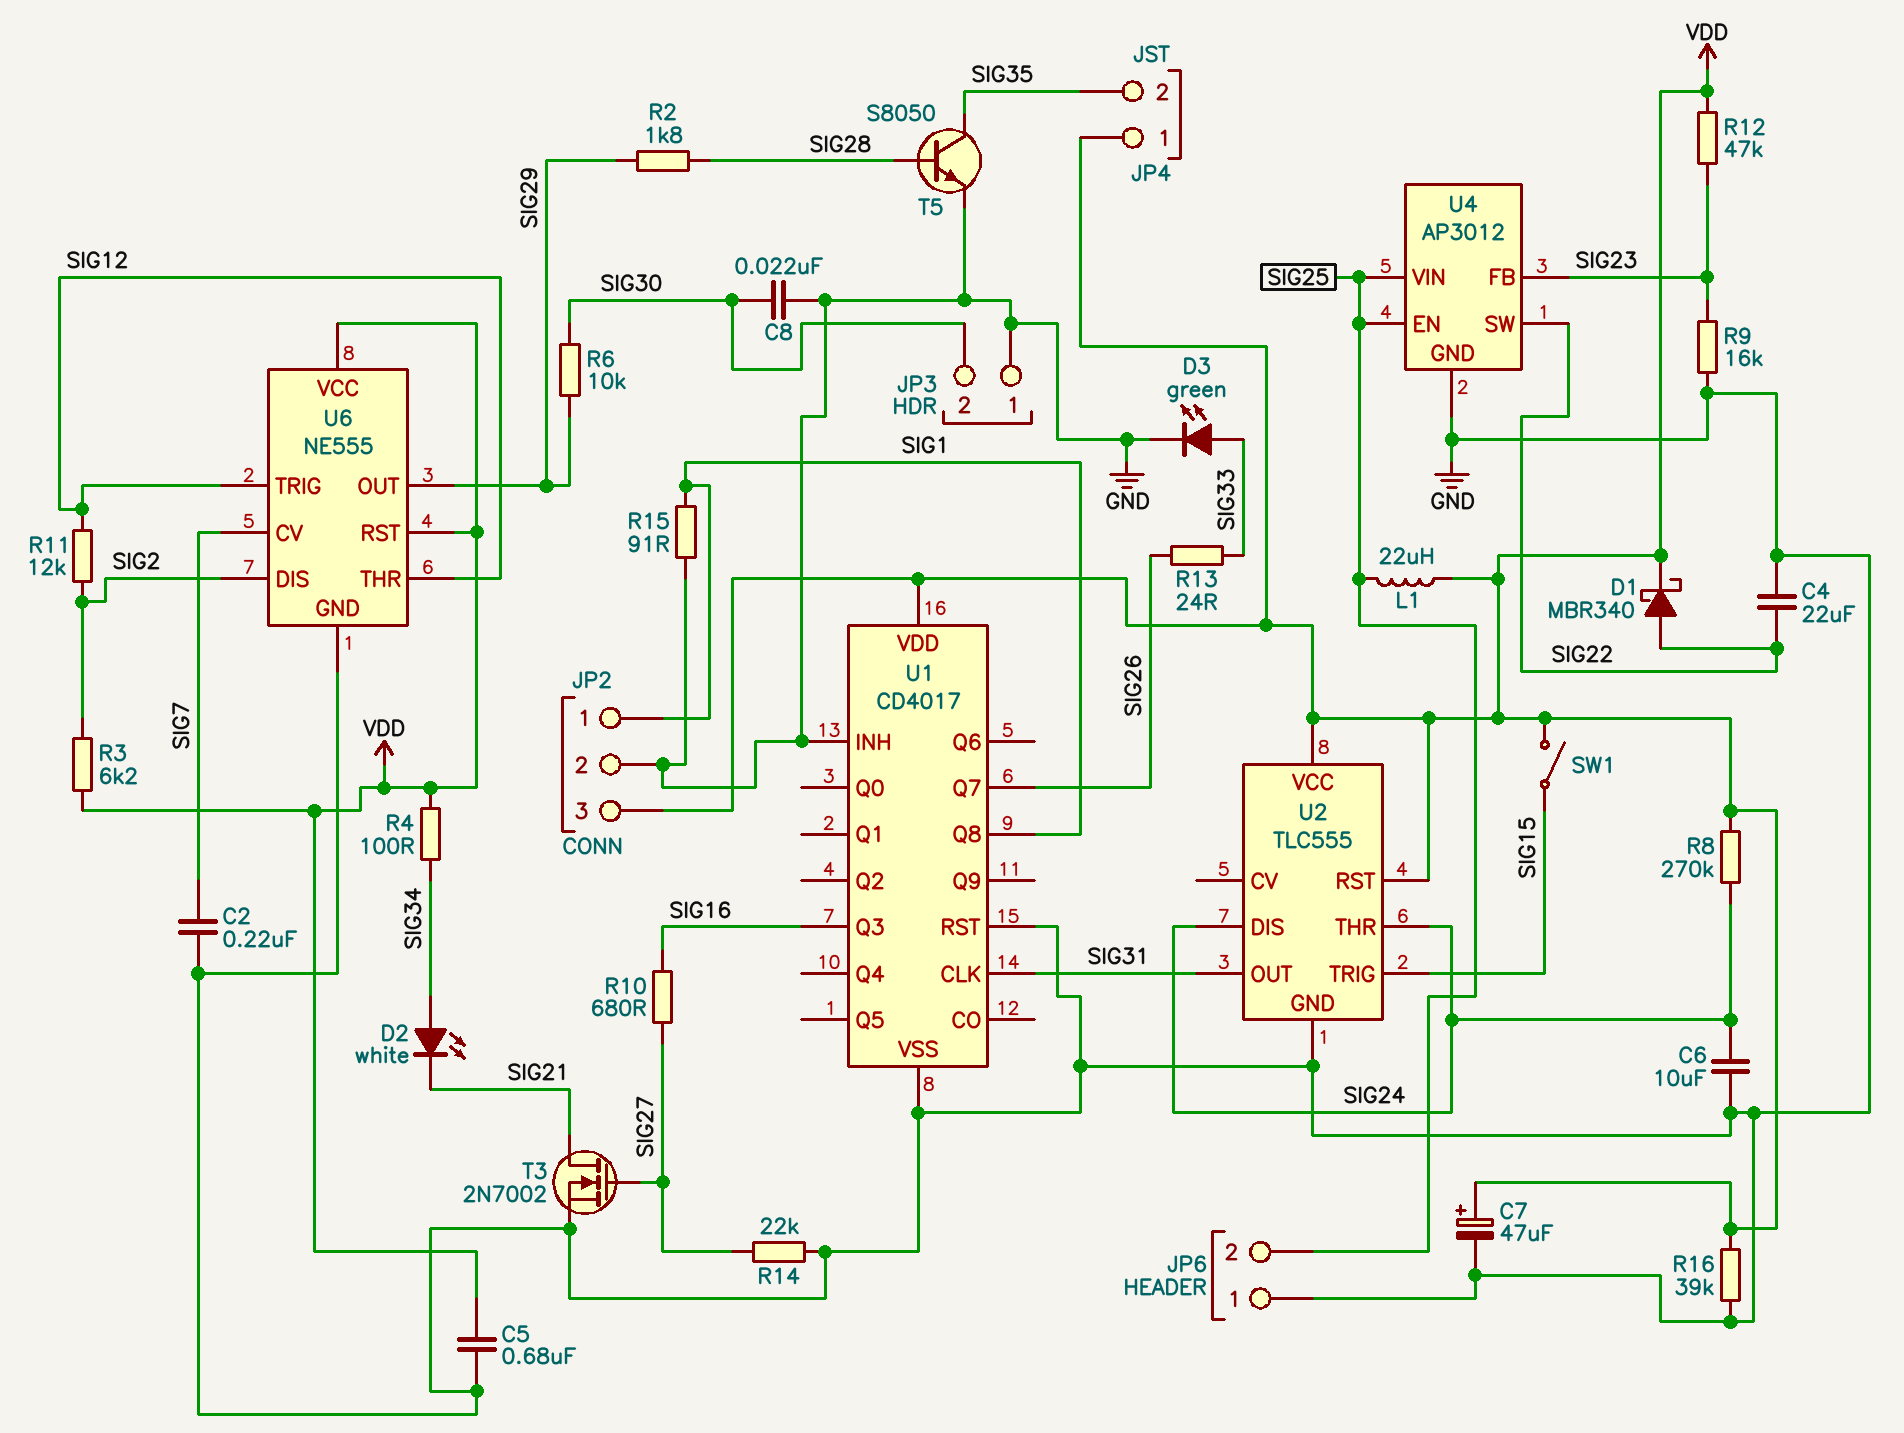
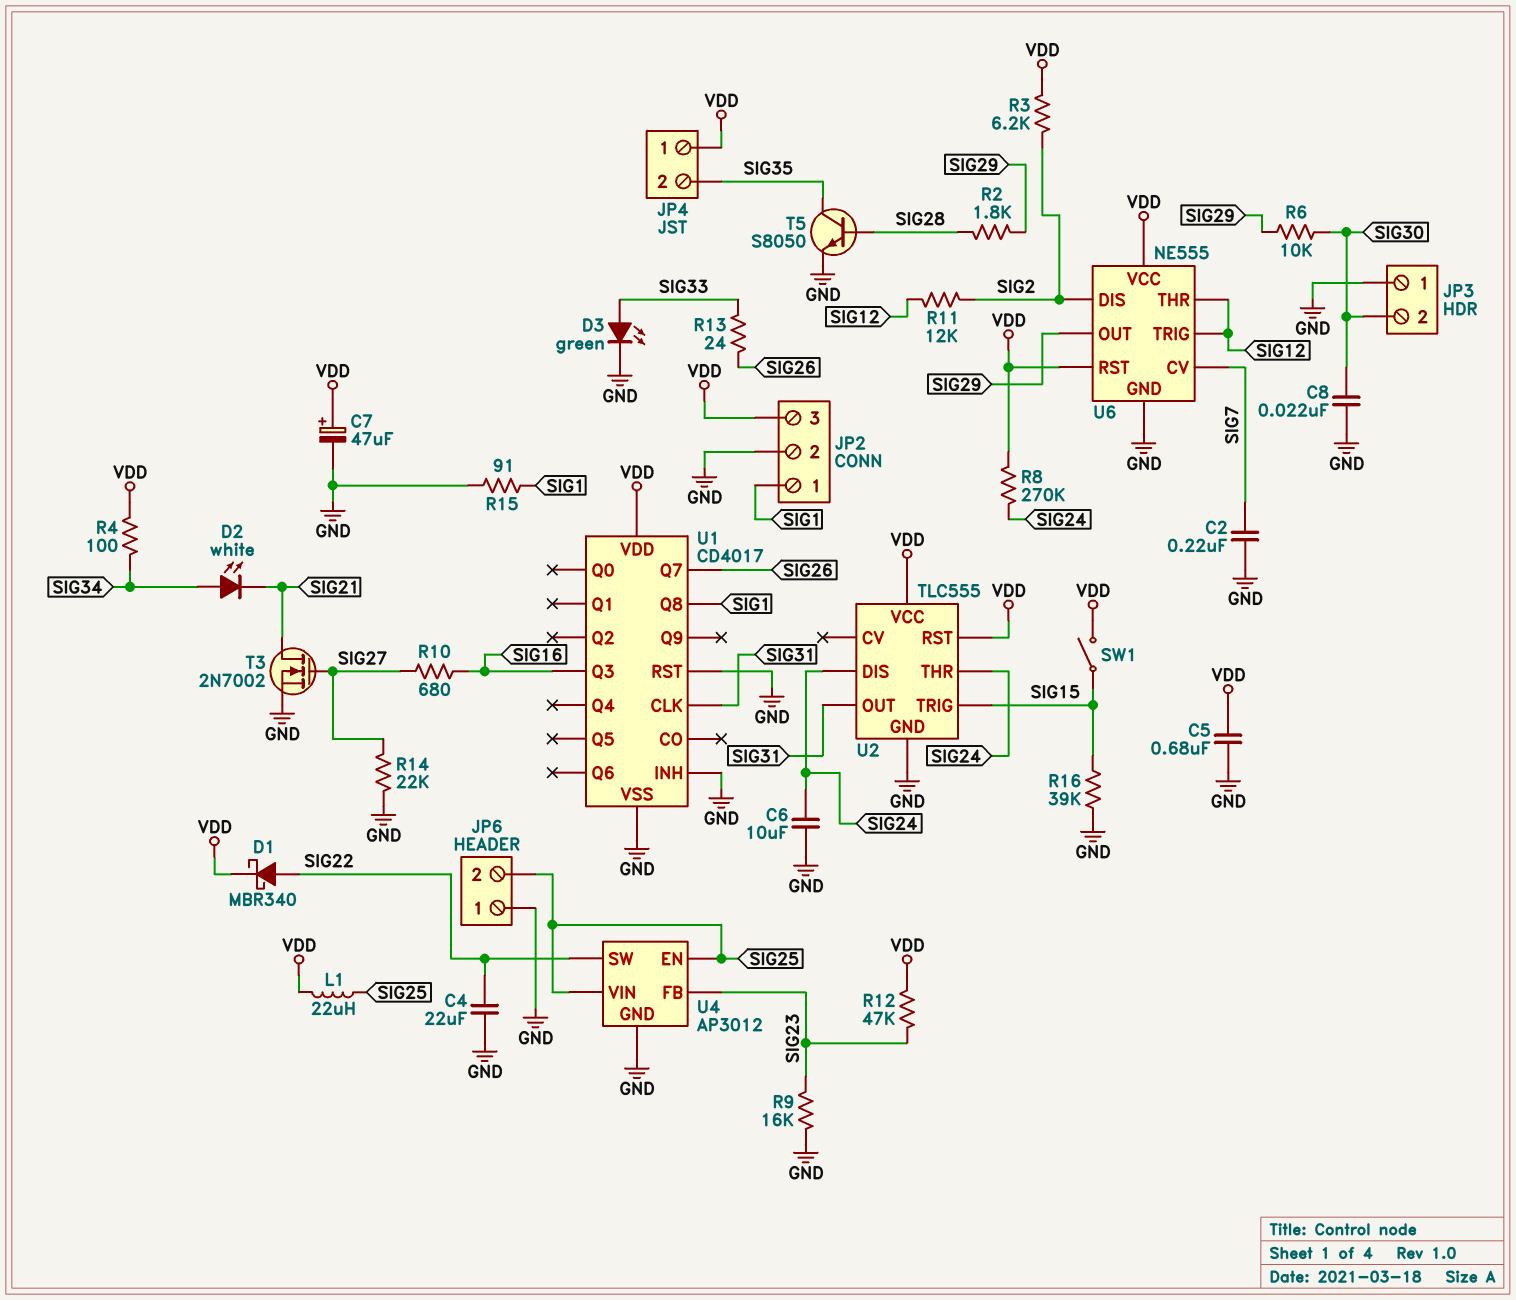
R16: 39k (GND, VDD) -> 39k (GND, SIG15)

